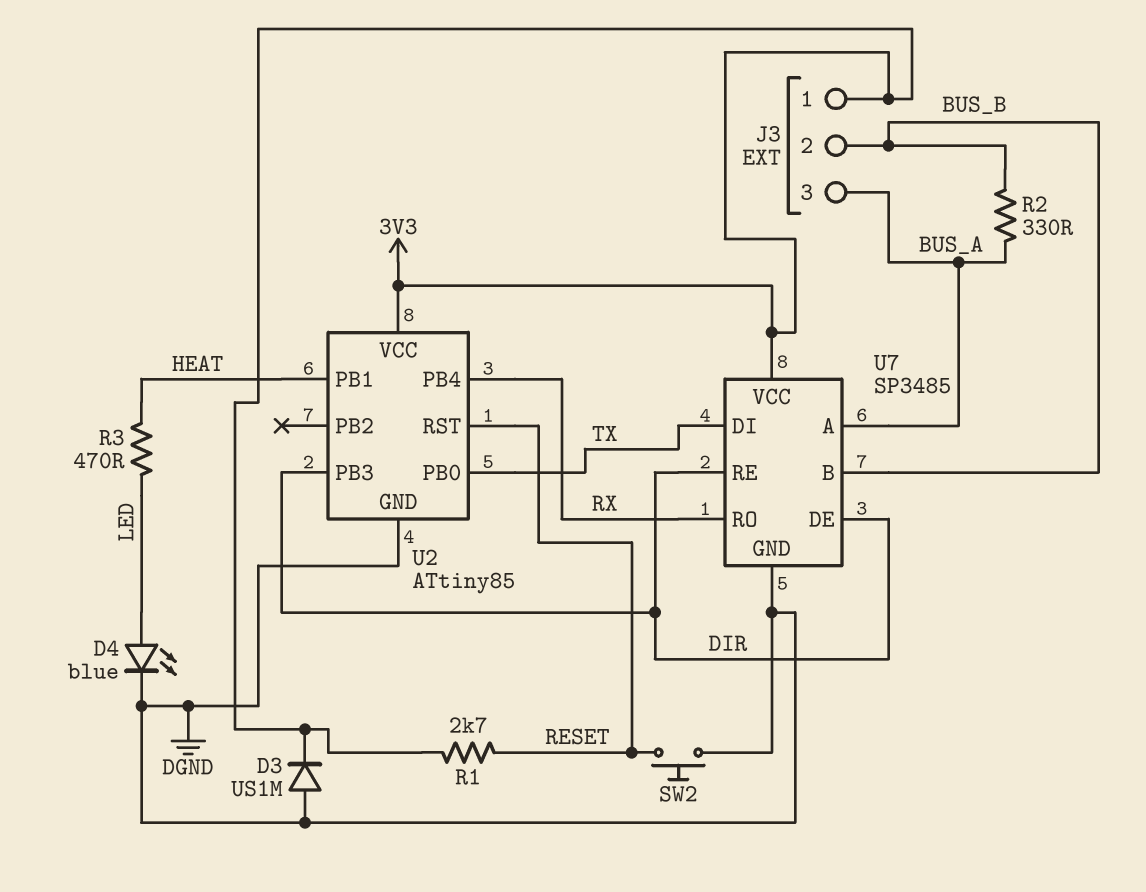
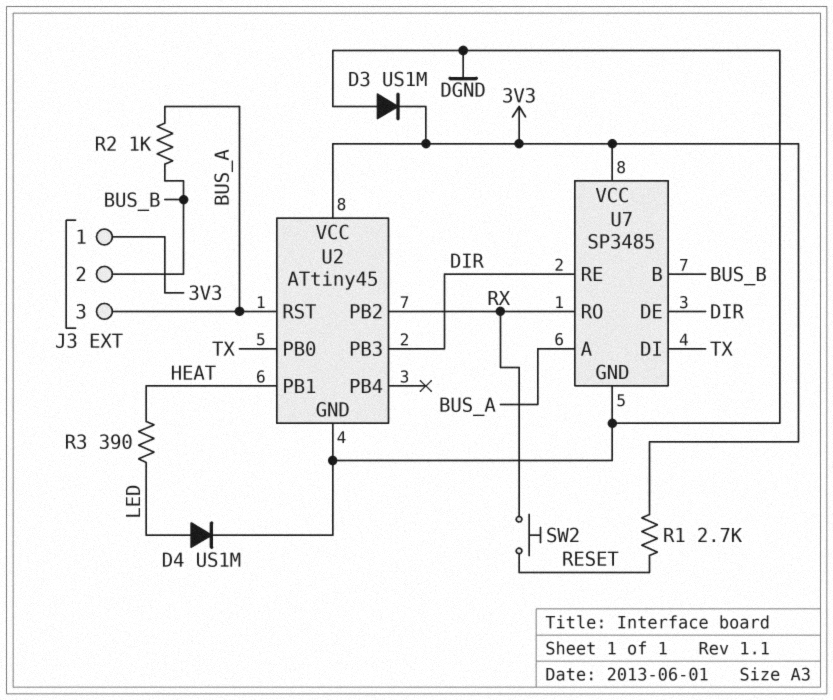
D4: LED blue (A LED, K DGND) -> diode US1M (A LED, K DGND)
R2: 330 (BUS_A, BUS_B) -> 1k (BUS_A, BUS_B)
R3: 470 (HEAT, LED) -> 390 (HEAT, LED)
SW2: button (DGND, RESET) -> button (RESET, RX)
U2: ATtiny85 -> ATtiny45
U2 pin PB2: none -> RX
U2 pin PB4: RX -> none
U2 pin RST: RESET -> BUS_A

